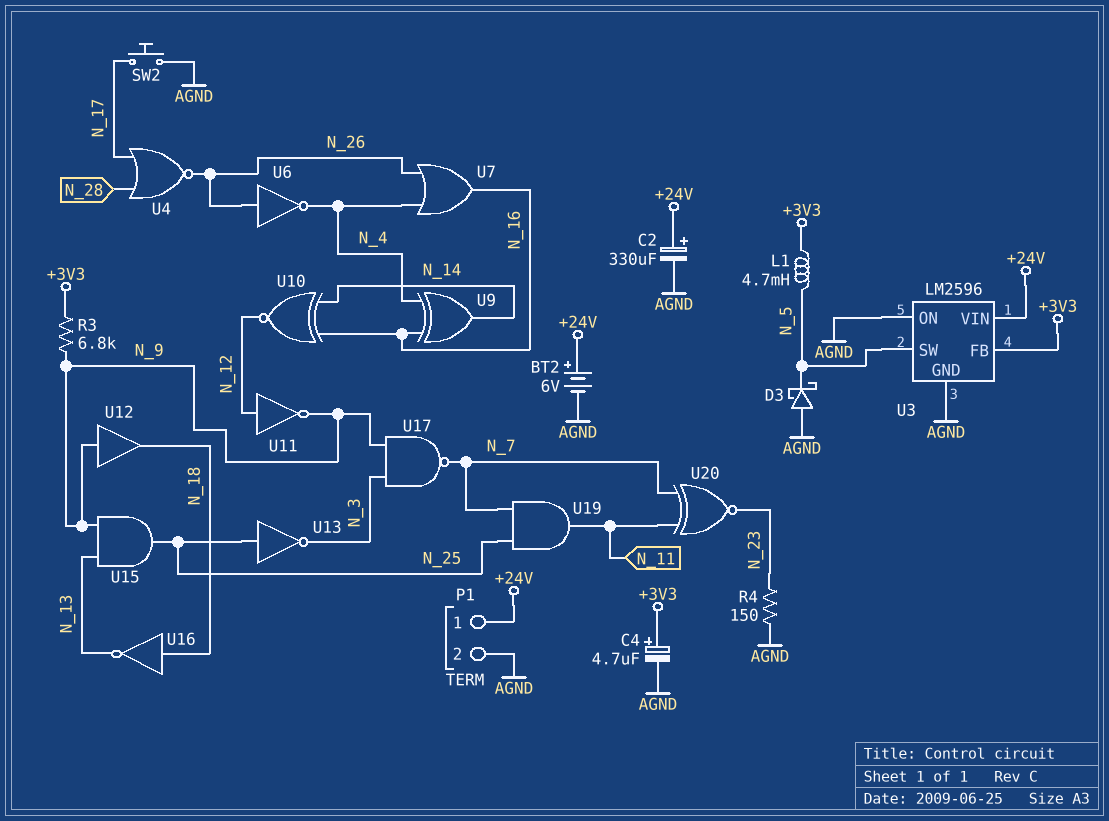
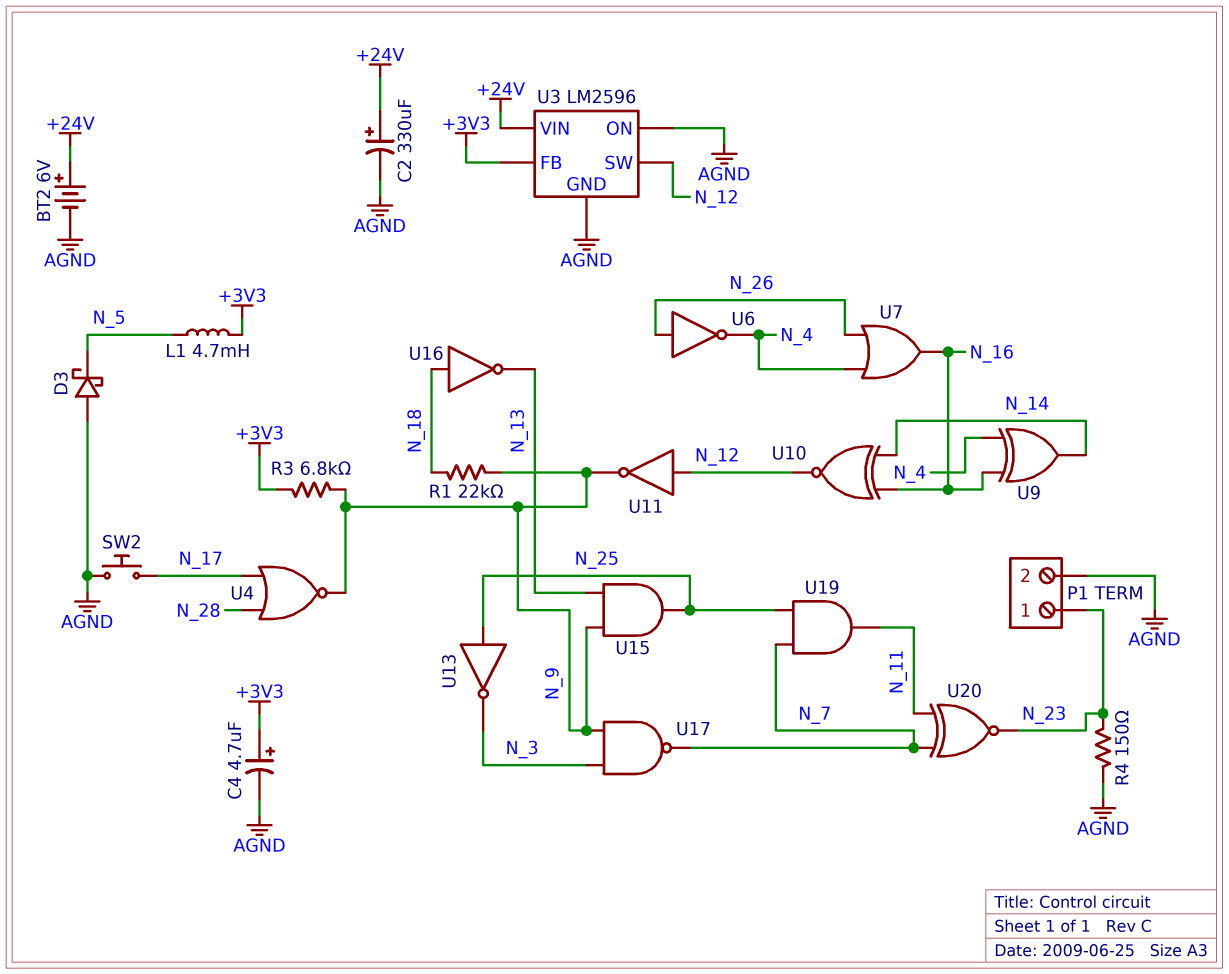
P1 pin 1: +24V -> N_23
R1: none -> 22k (N_9, N_18)
U3 pin SW: N_5 -> N_12
U4: NOR (in N_17, in N_28, out N_26) -> NOR (in N_17, in N_28, out N_9)
U12: buffer (in N_9, out N_18) -> none

